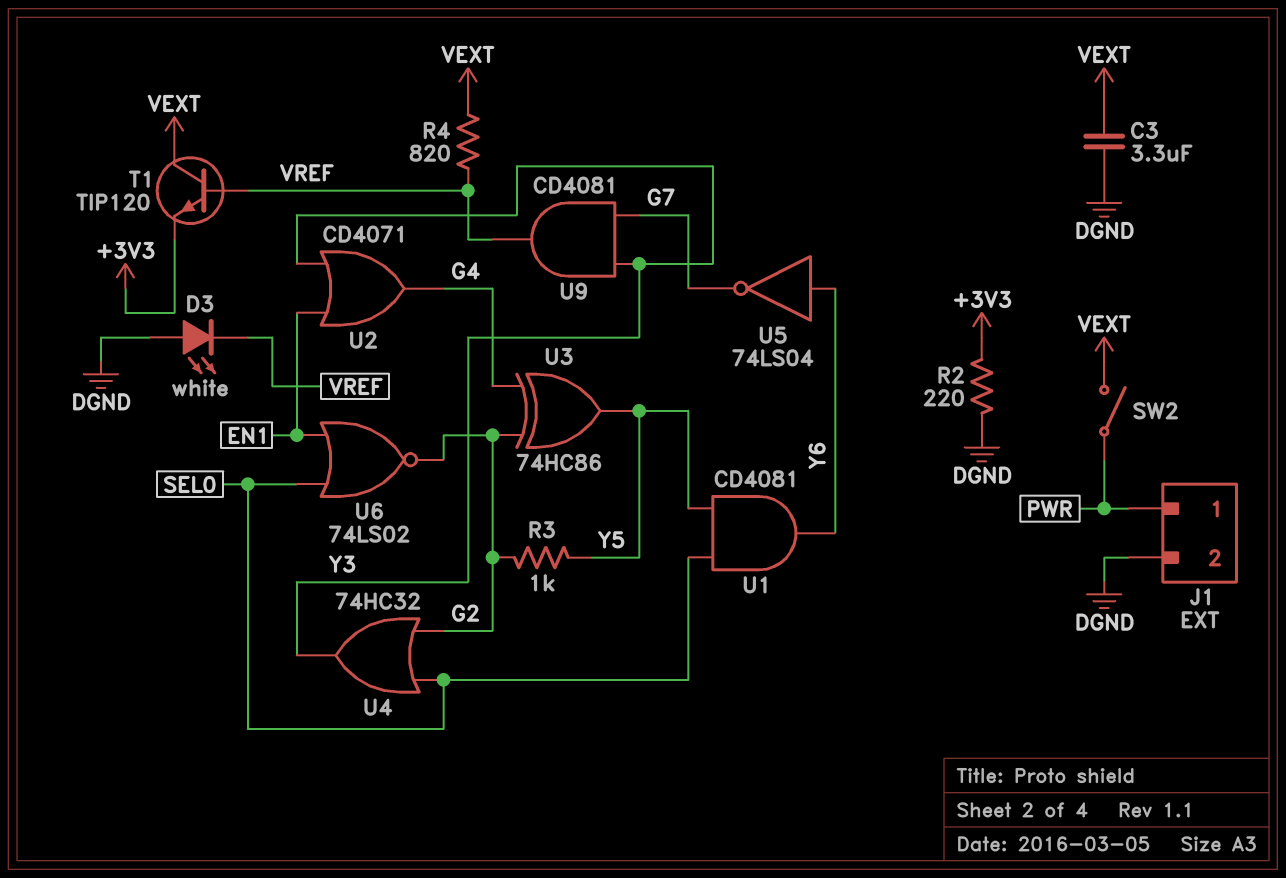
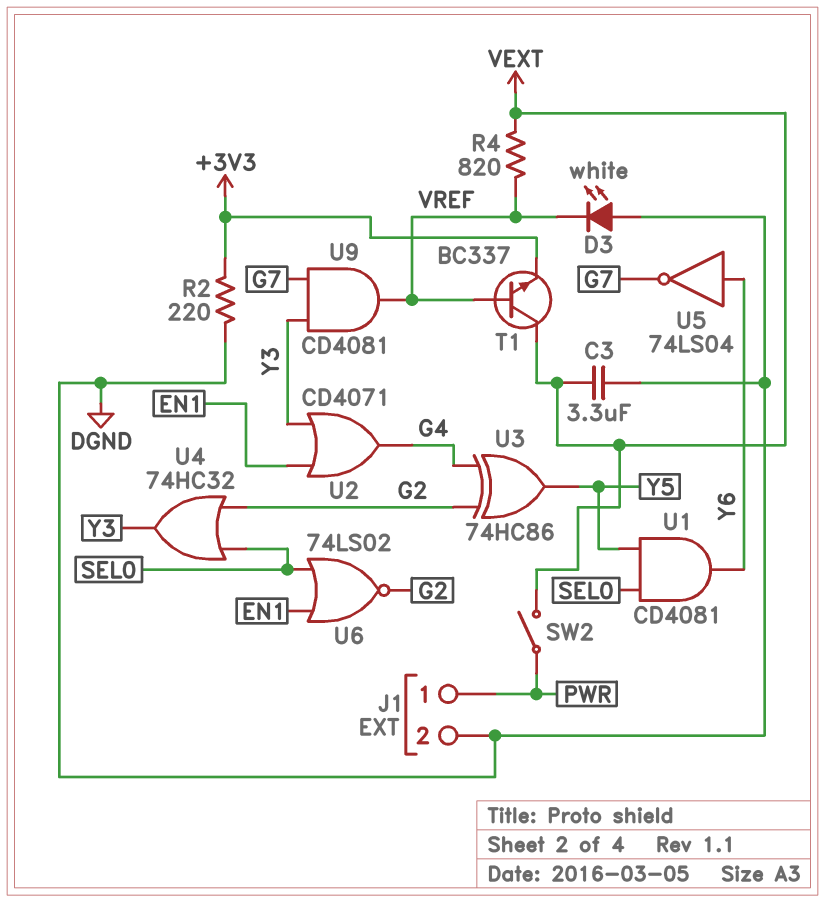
R3: 1k (G2, Y5) -> none
T1: NPN TIP120 (B VREF, C VEXT, E +3V3) -> NPN BC337 (B VREF, C VEXT, E +3V3)

